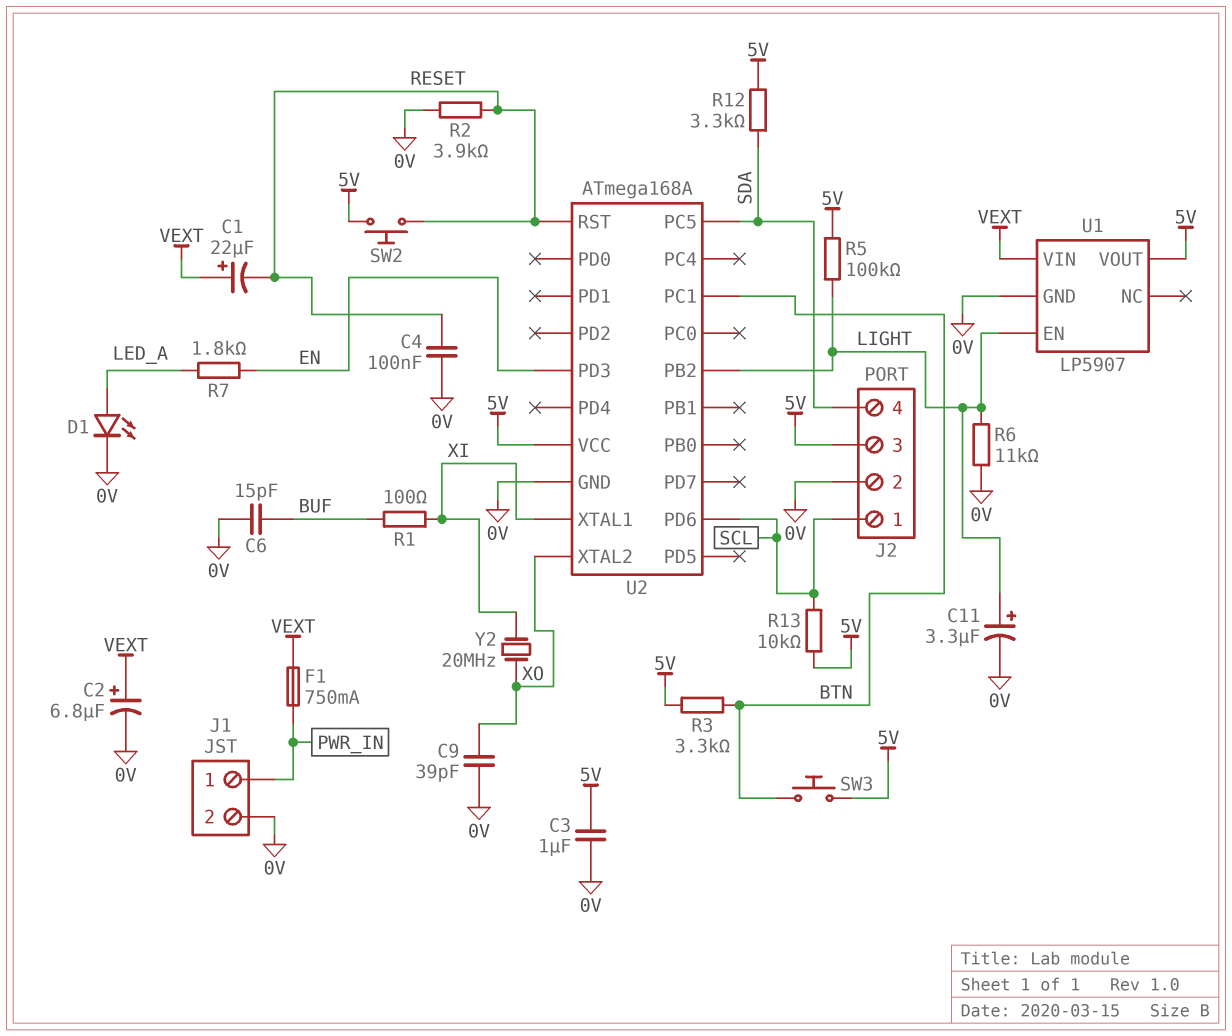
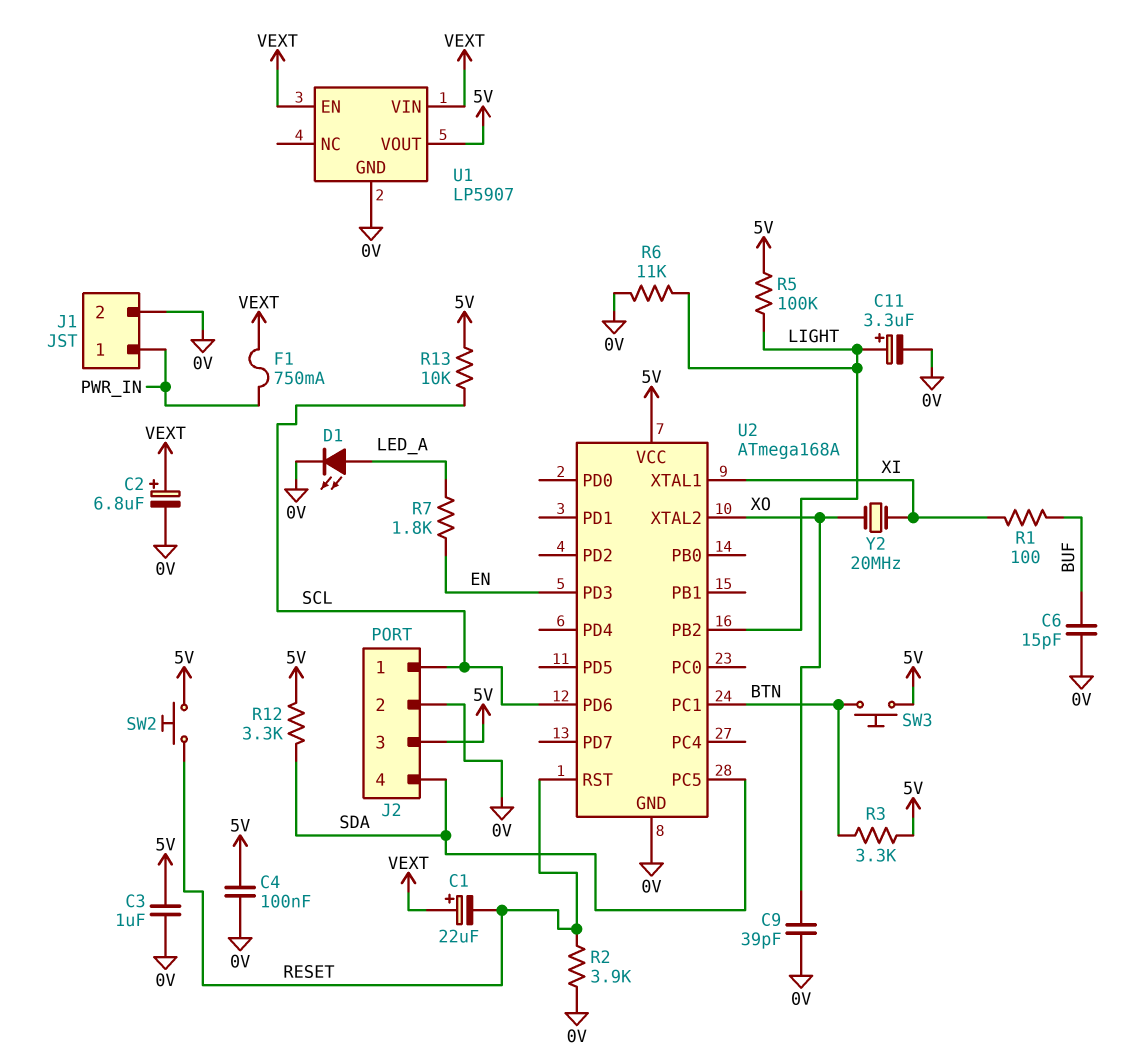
C4: 100nF (0V, RESET) -> 100nF (0V, 5V)
U1 pin EN: LIGHT -> VEXT

